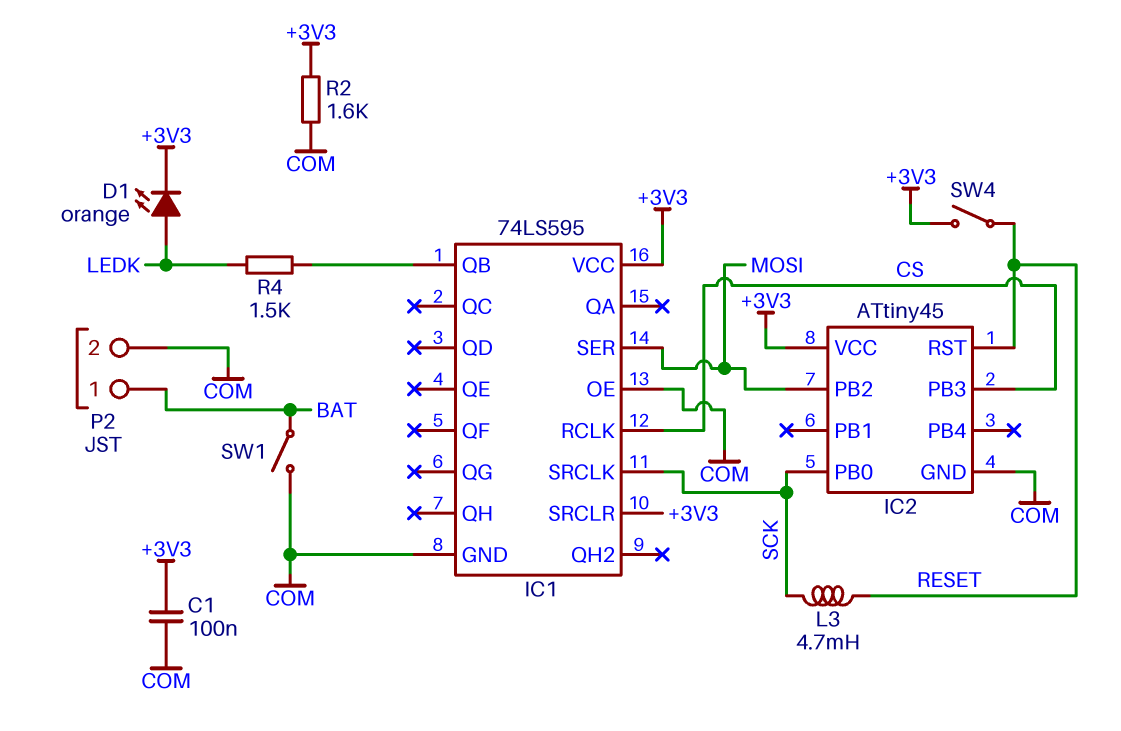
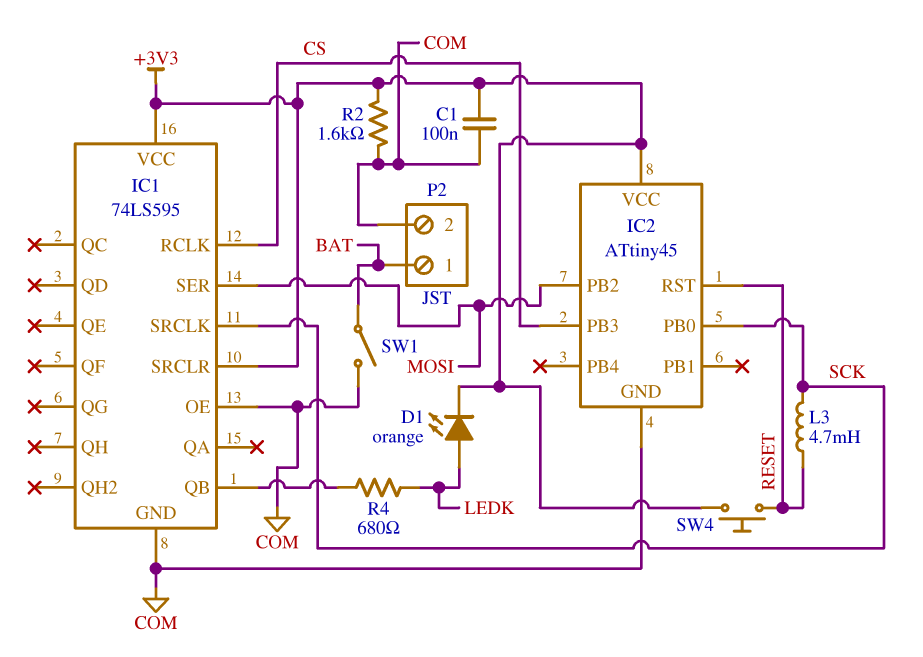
R4: 1.5k (IC1/QB, LEDK) -> 680 (IC1/QB, LEDK)
SW4: switch (+3V3, RESET) -> button (+3V3, RESET)

